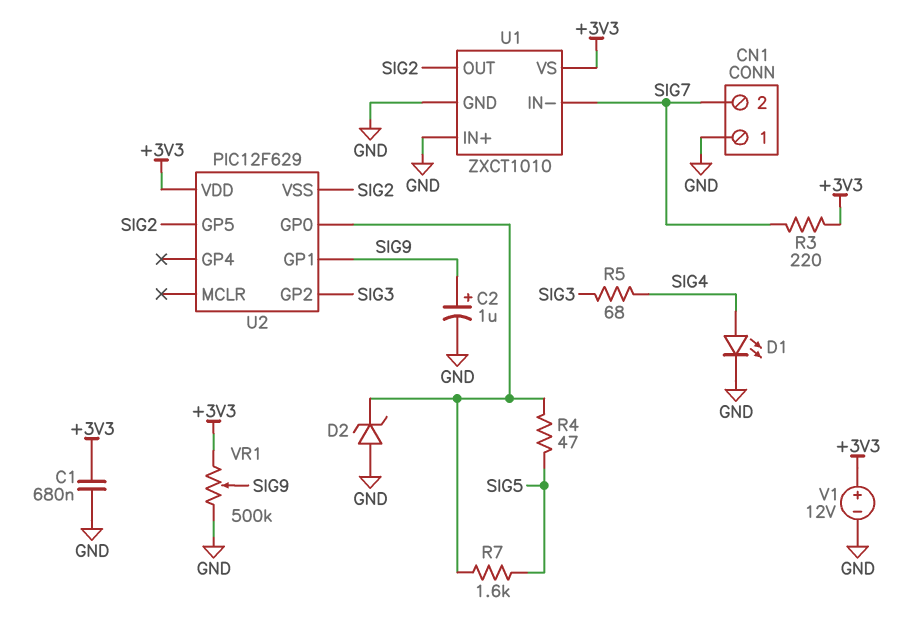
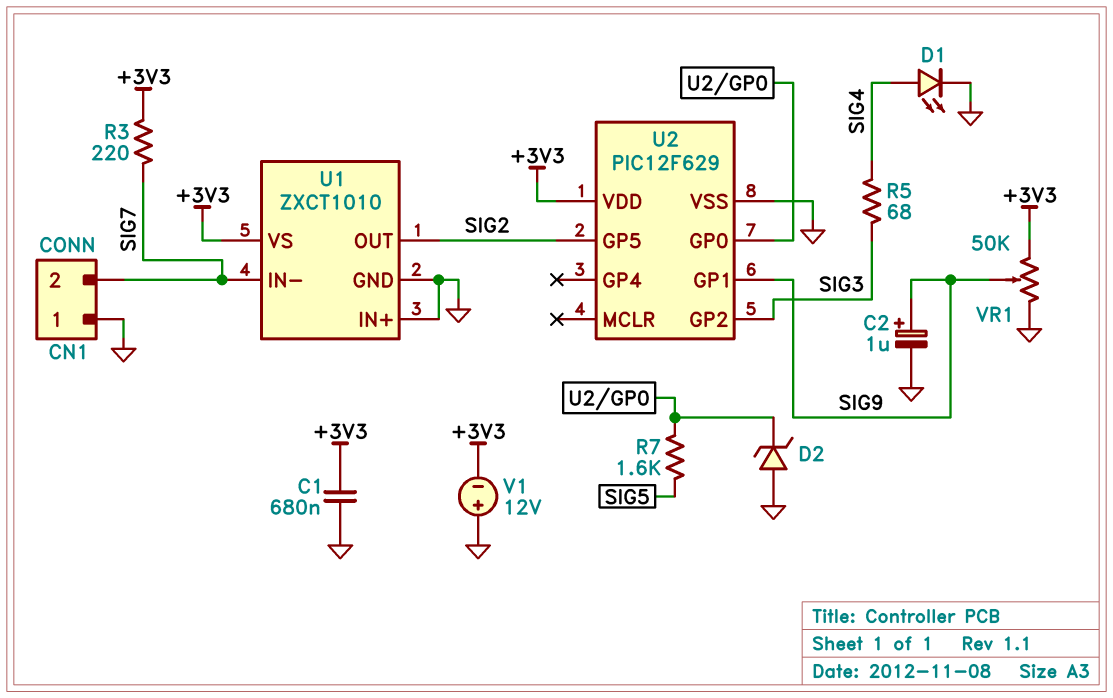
R4: 47 (SIG5, U2/GP0) -> none
U2 pin VSS: SIG2 -> GND
V1: 12V (plus +3V3, minus GND) -> 12V (plus GND, minus +3V3)
VR1: 500k (+3V3, GND, wiper SIG9) -> 50k (+3V3, GND, wiper SIG9)

